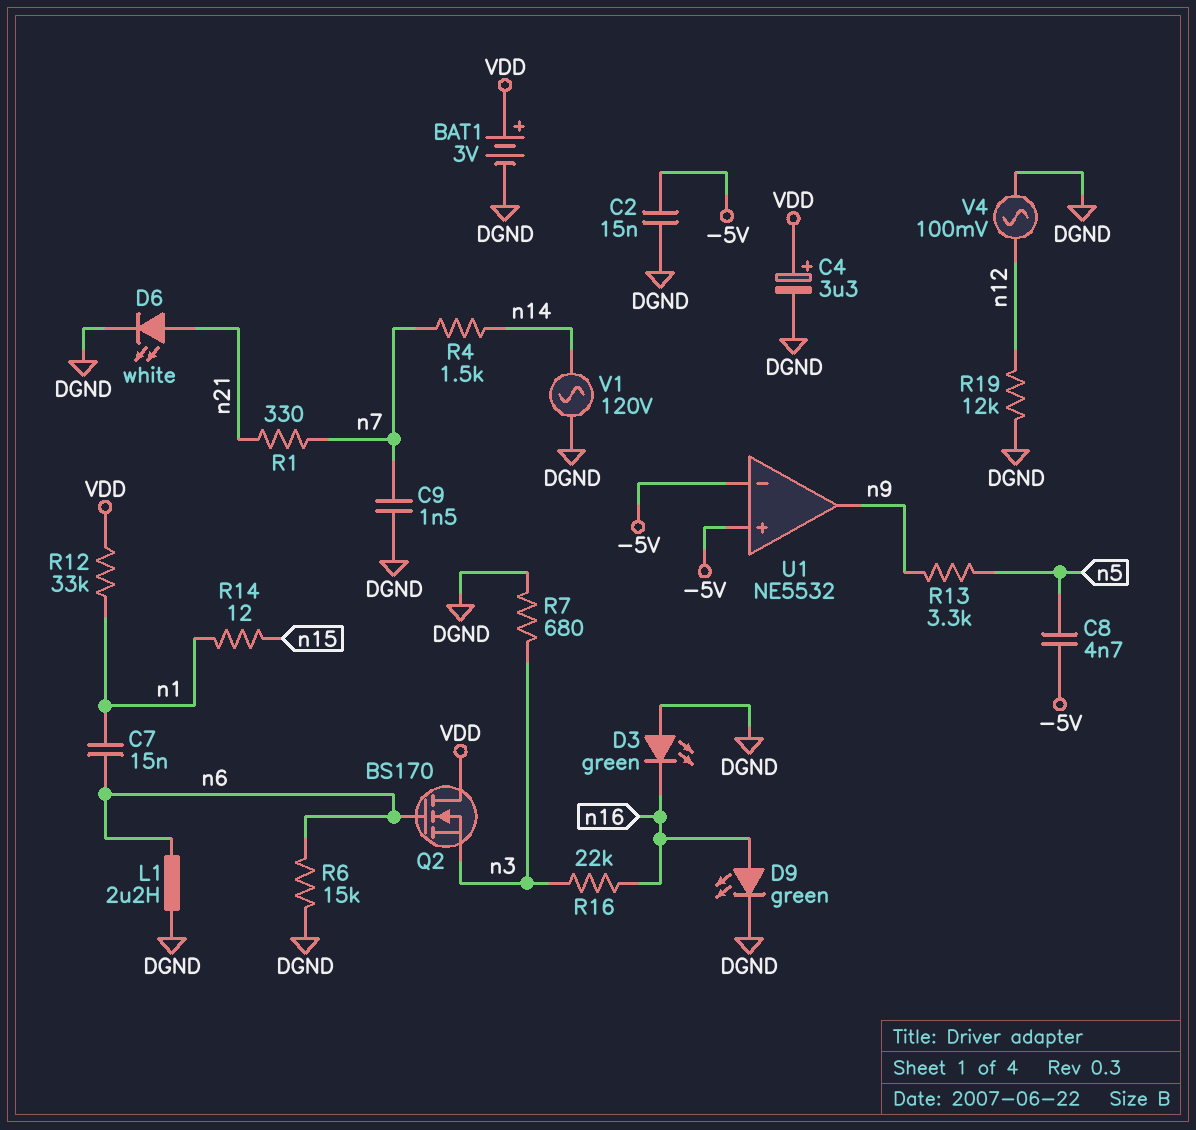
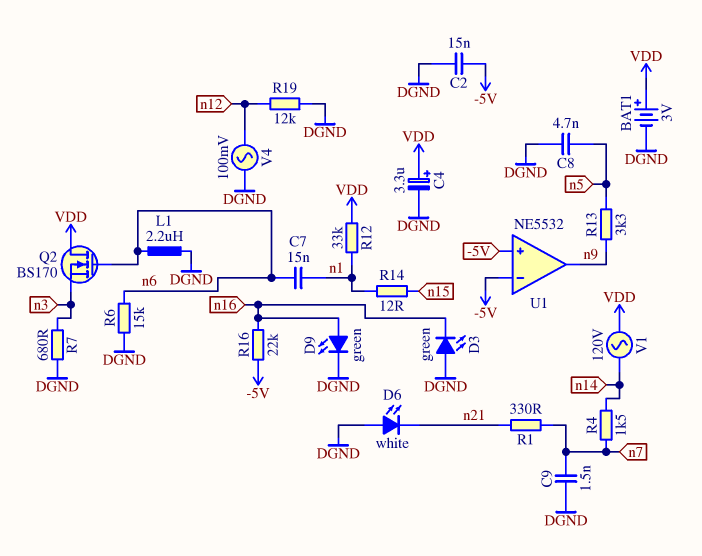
C8: 4.7nF (-5V, n5) -> 4.7nF (DGND, n5)
D6: LED white (A n21, K DGND) -> LED white (A DGND, K n21)
R16: 22k (n3, n16) -> 22k (-5V, n16)
V1: AC 120V (DGND, n14) -> AC 120V (VDD, n14)

